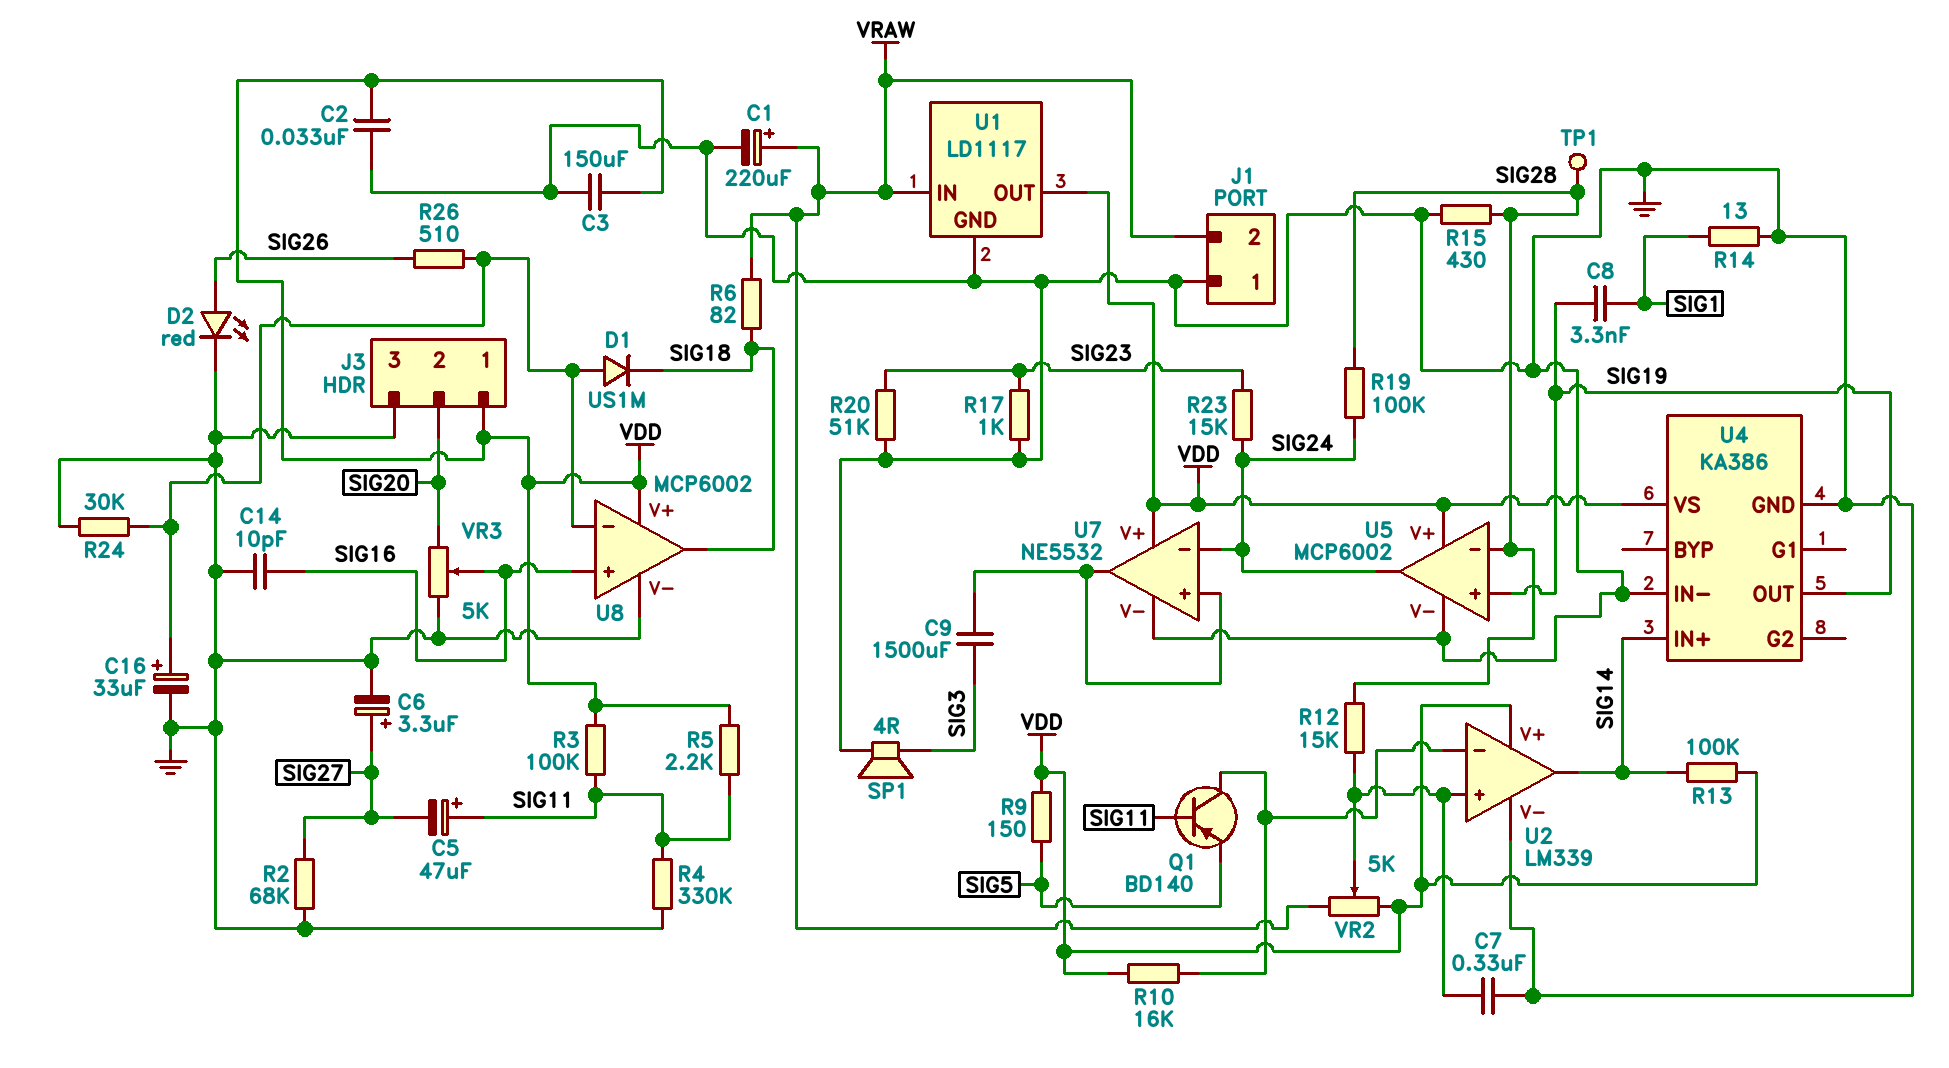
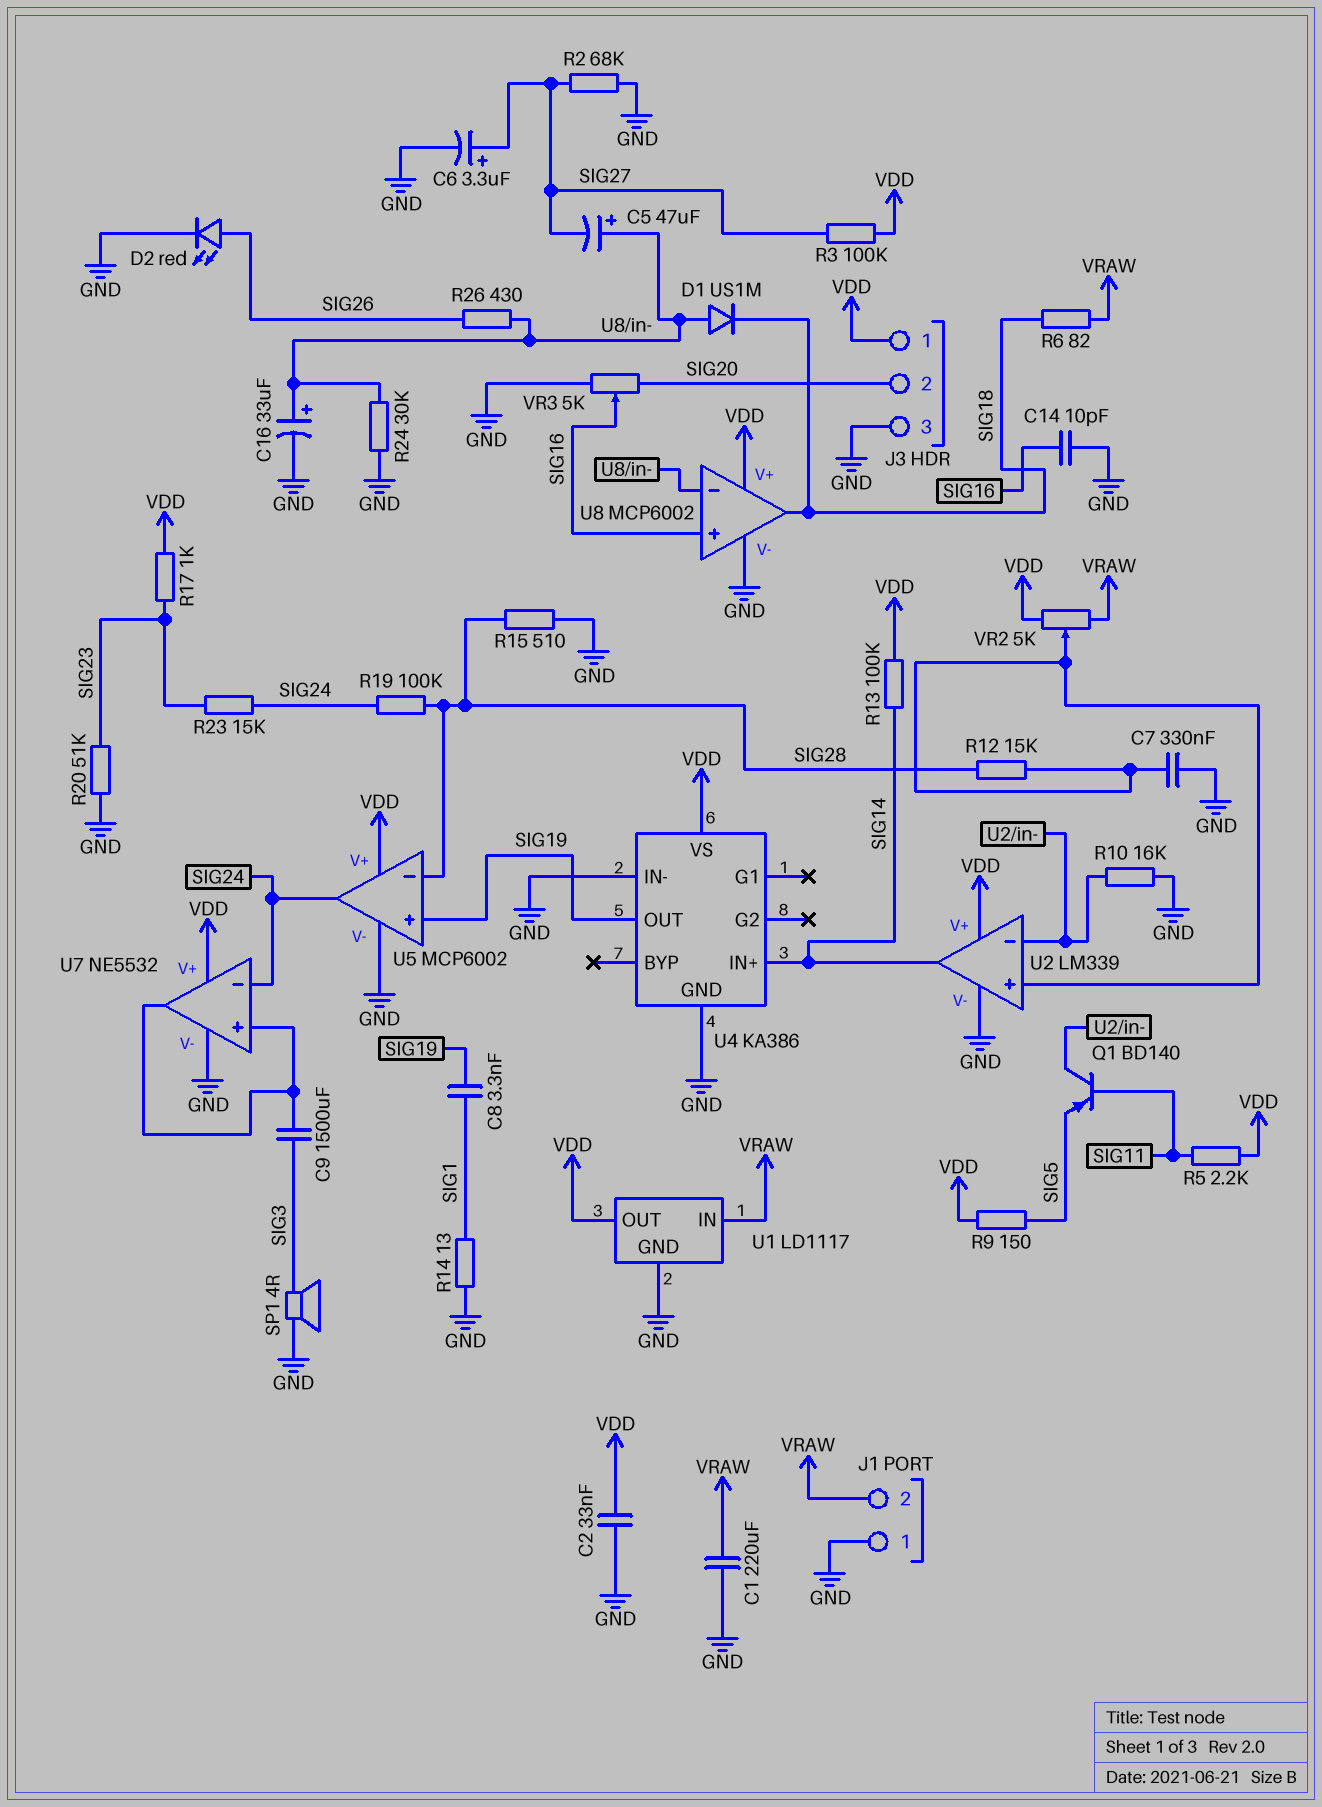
C1: 220uF (plus VRAW, minus GND) -> 220uF (GND, VRAW)
C3: 150uF (GND, VDD) -> none
C5: 47uF (plus SIG11, minus SIG27) -> 47uF (plus U8/in-, minus SIG27)
R3: 100k (SIG11, VDD) -> 100k (SIG27, VDD)
R4: 330k (GND, SIG11) -> none
R10: 16k (U2/in-, VDD) -> 16k (GND, U2/in-)
R15: 430 (GND, SIG28) -> 510 (GND, SIG28)
R17: 1k (GND, SIG23) -> 1k (SIG23, VDD)
R26: 510 (SIG26, U8/in-) -> 430 (SIG26, U8/in-)
TP1: test point (SIG28) -> none

